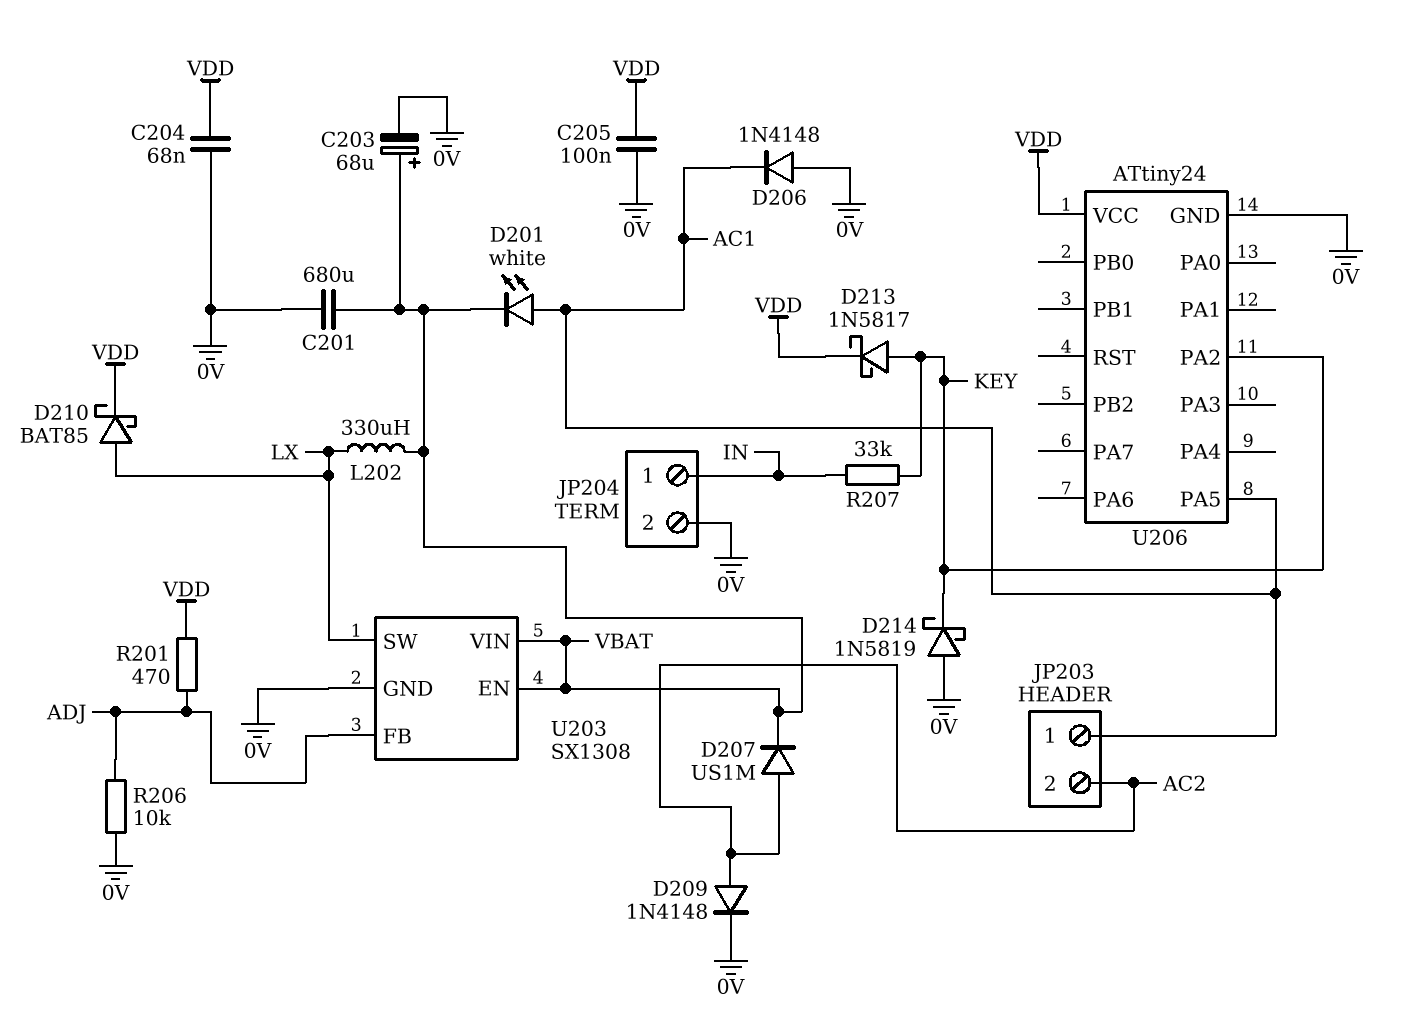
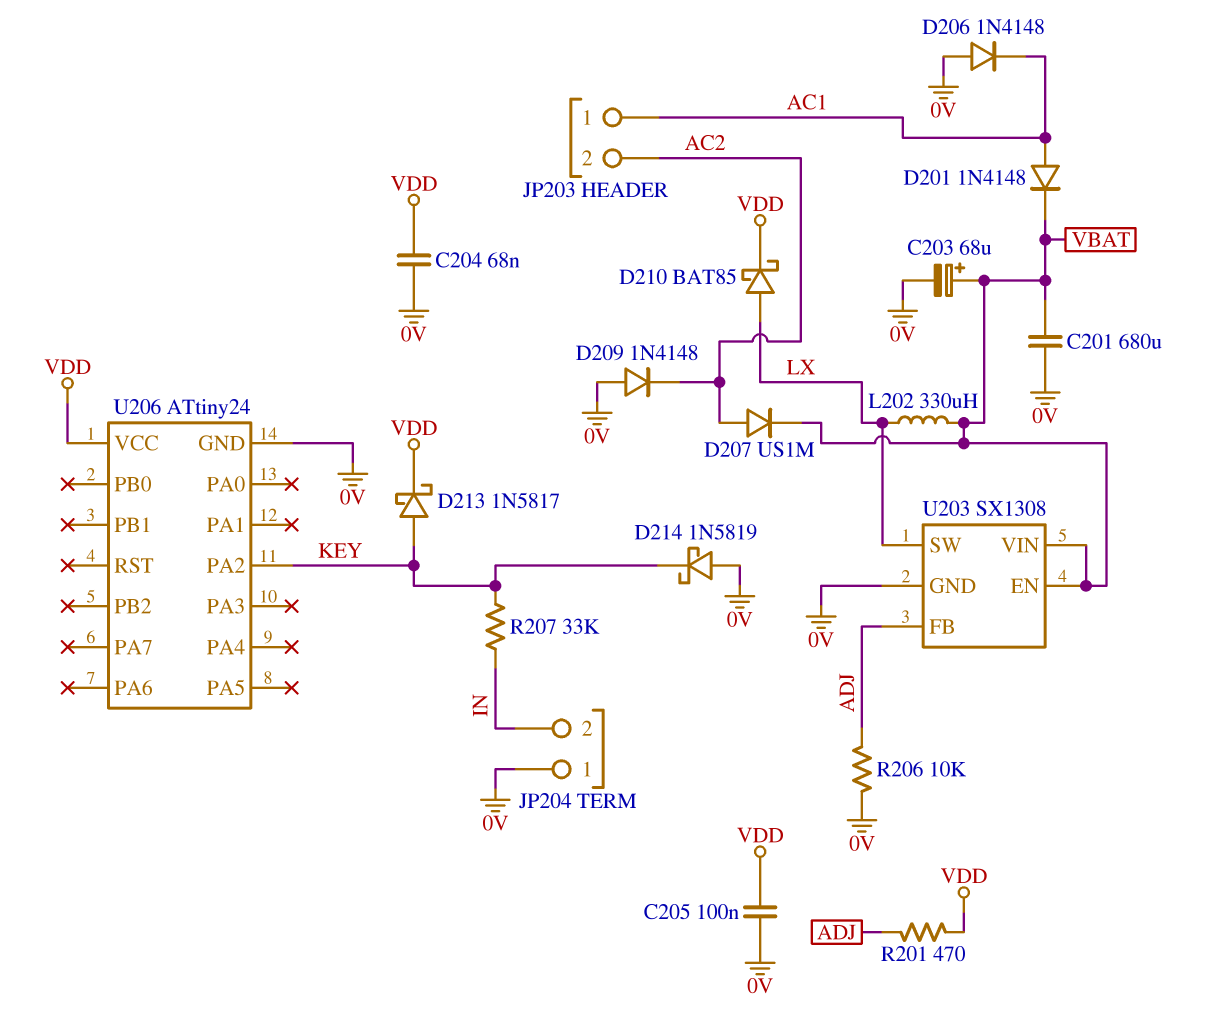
D201: LED white (A AC1, K VBAT) -> diode 1N4148 (A AC1, K VBAT)
D209: diode 1N4148 (A AC2, K 0V) -> diode 1N4148 (A 0V, K AC2)
JP204 pin 1: IN -> 0V
JP204 pin 2: 0V -> IN
U206 pin PA5: AC1 -> none

